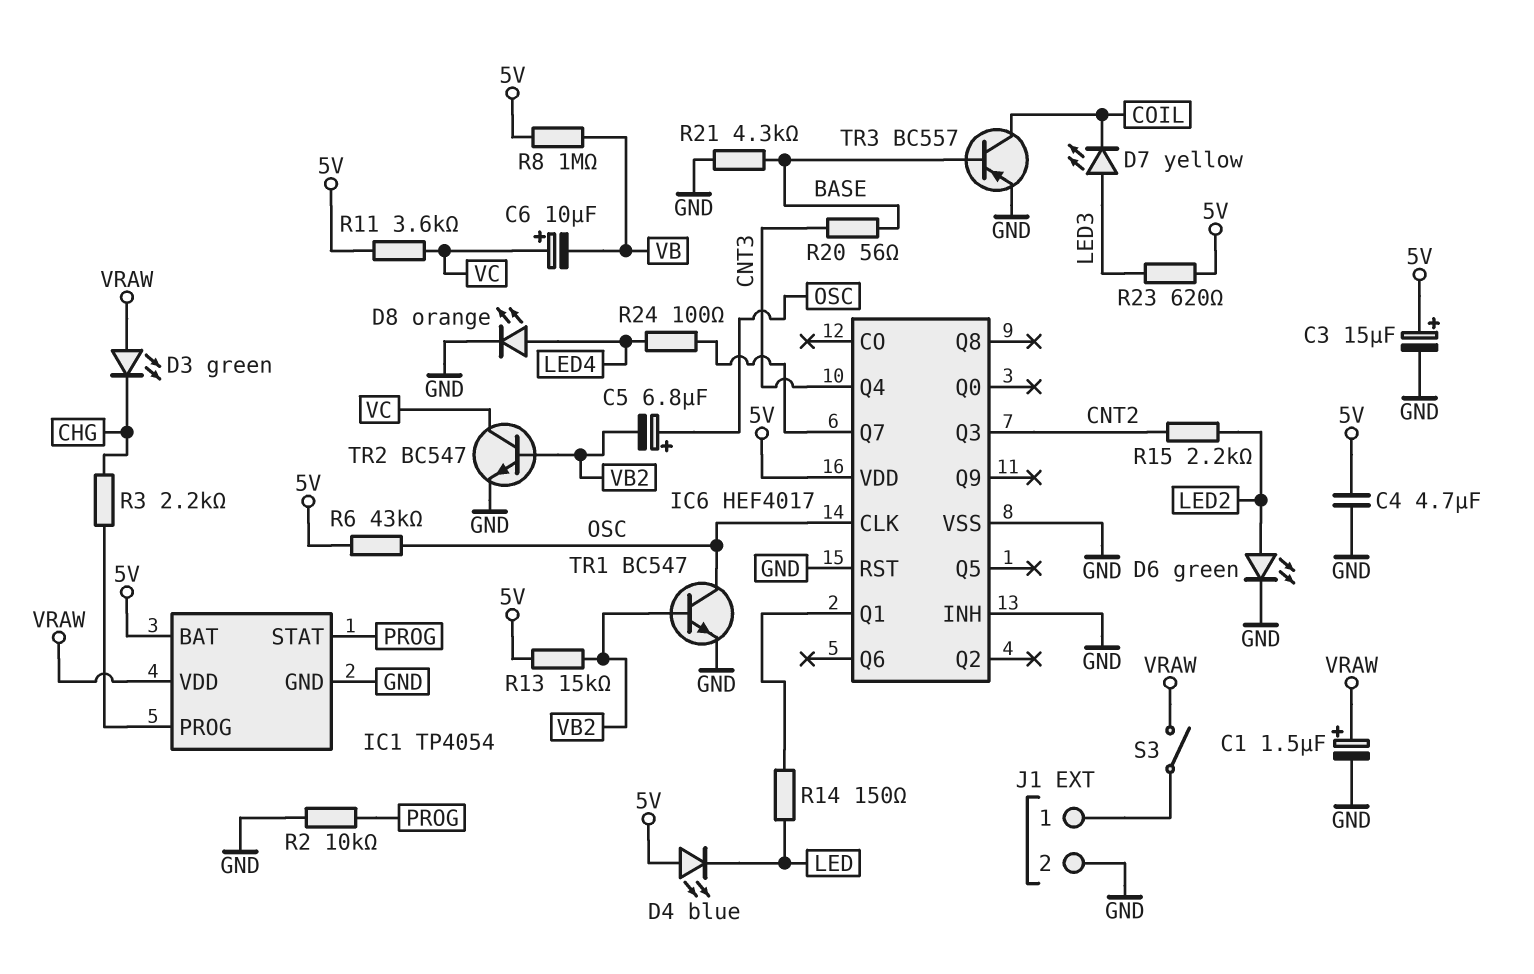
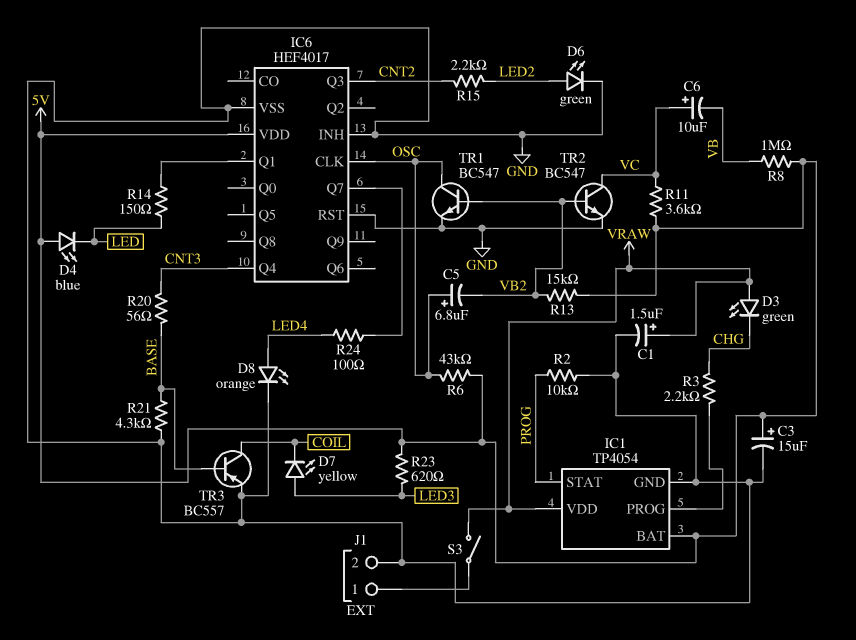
C4: 4.7uF (5V, GND) -> none

